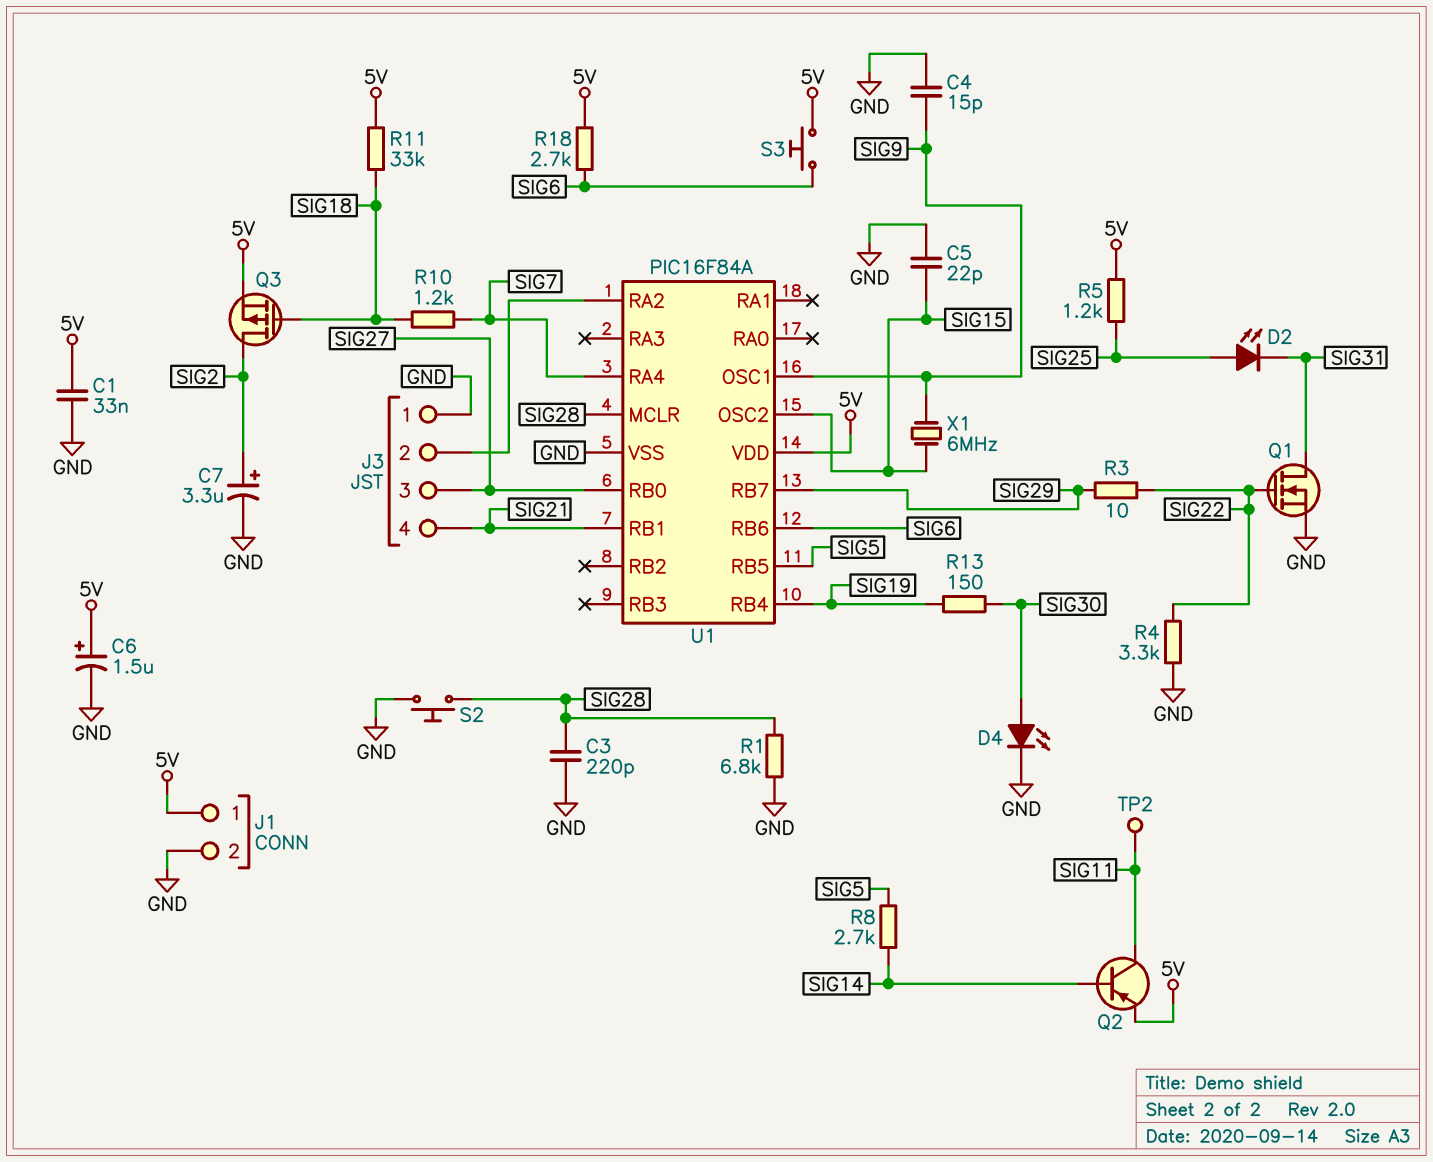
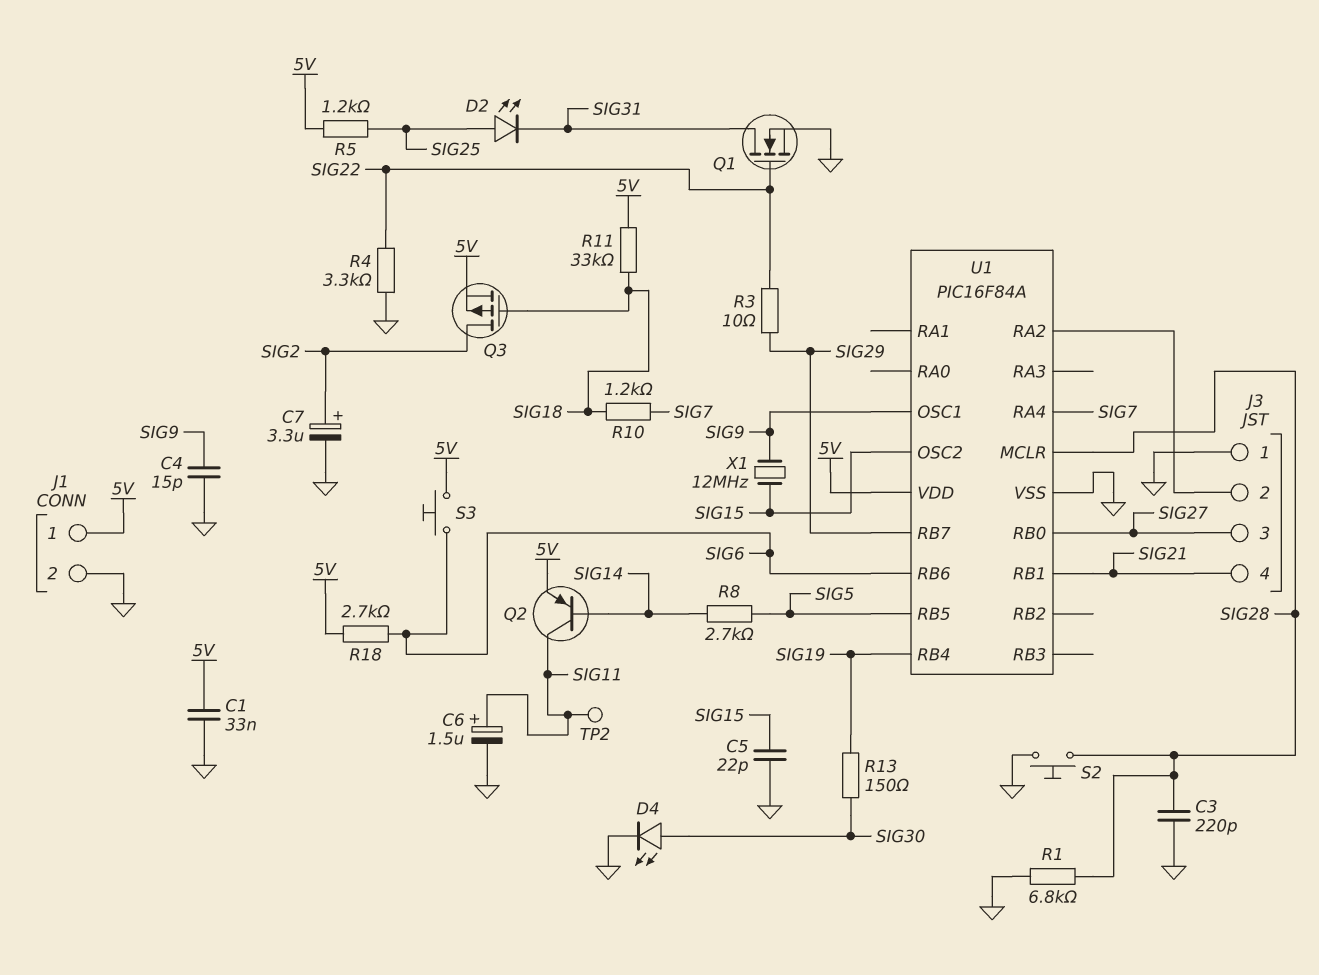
C6: 1.5uF (plus 5V, minus GND) -> 1.5uF (plus SIG11, minus GND)
X1: 6MHz (SIG9, SIG15) -> 12MHz (SIG9, SIG15)

